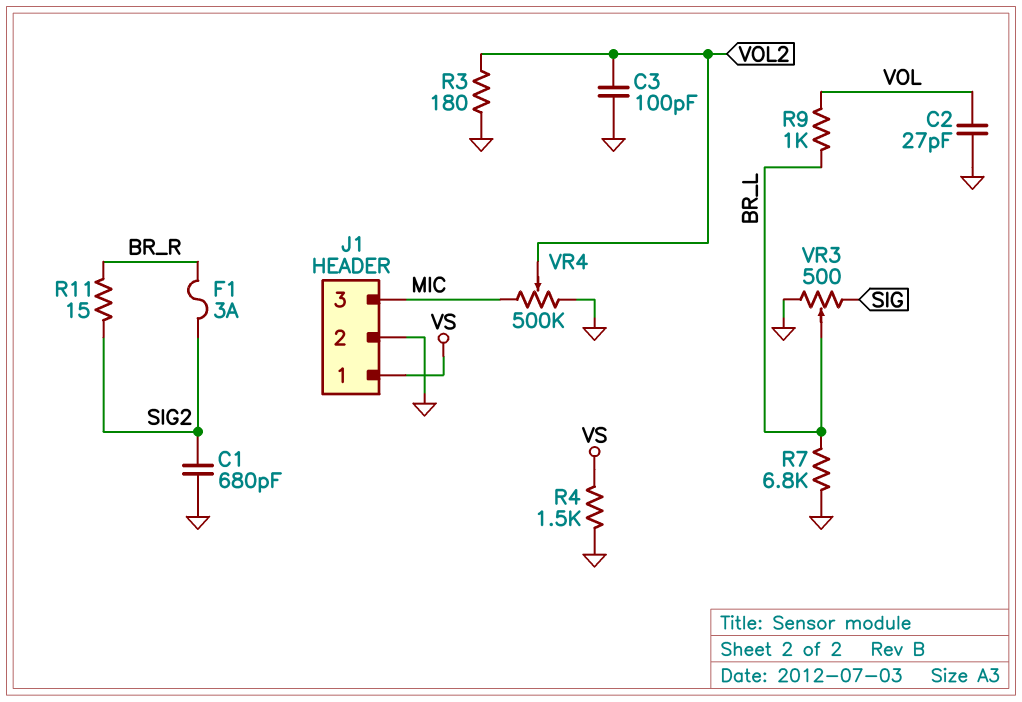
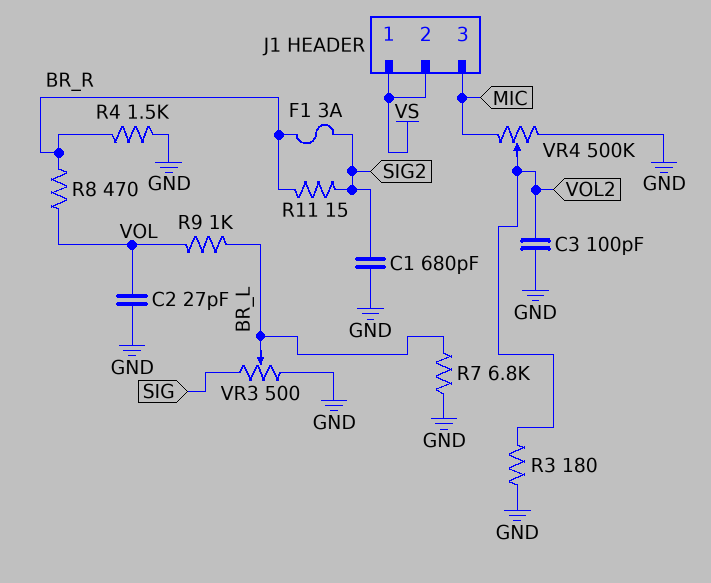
J1 pin 2: GND -> VS
R4: 1.5k (GND, VS) -> 1.5k (BR_R, GND)
R8: none -> 470 (BR_R, VOL)

